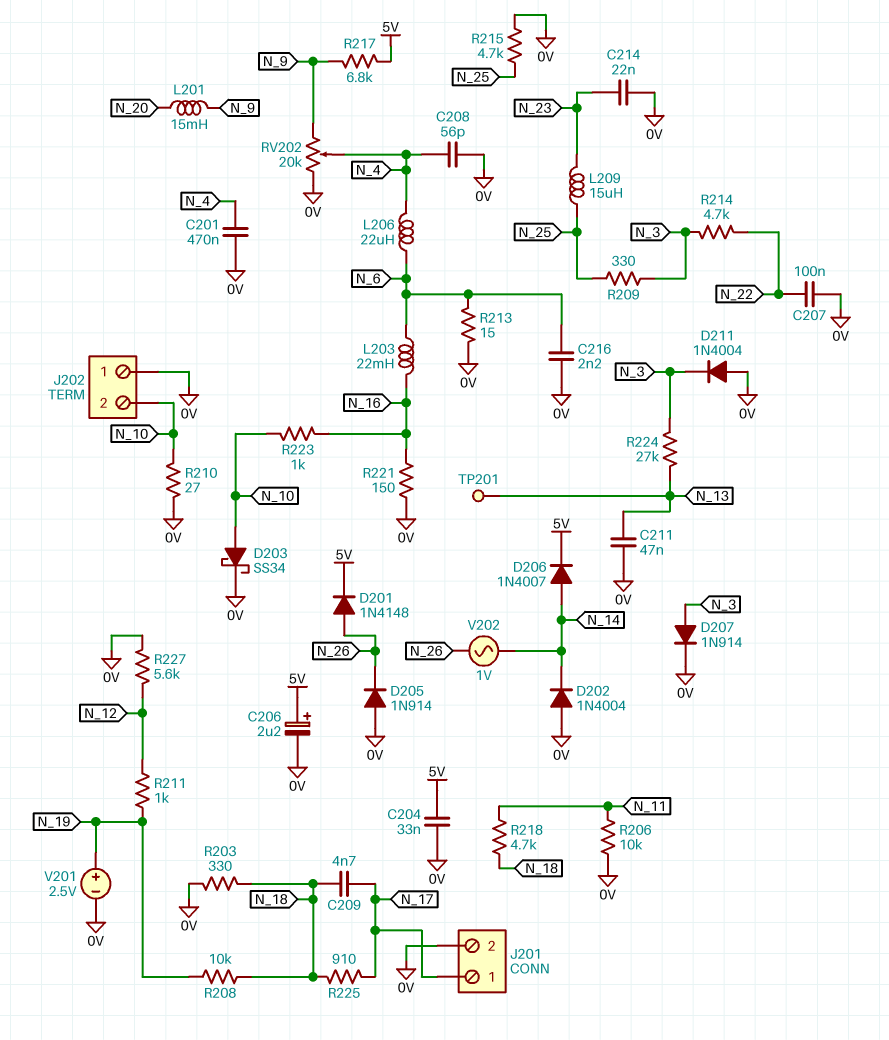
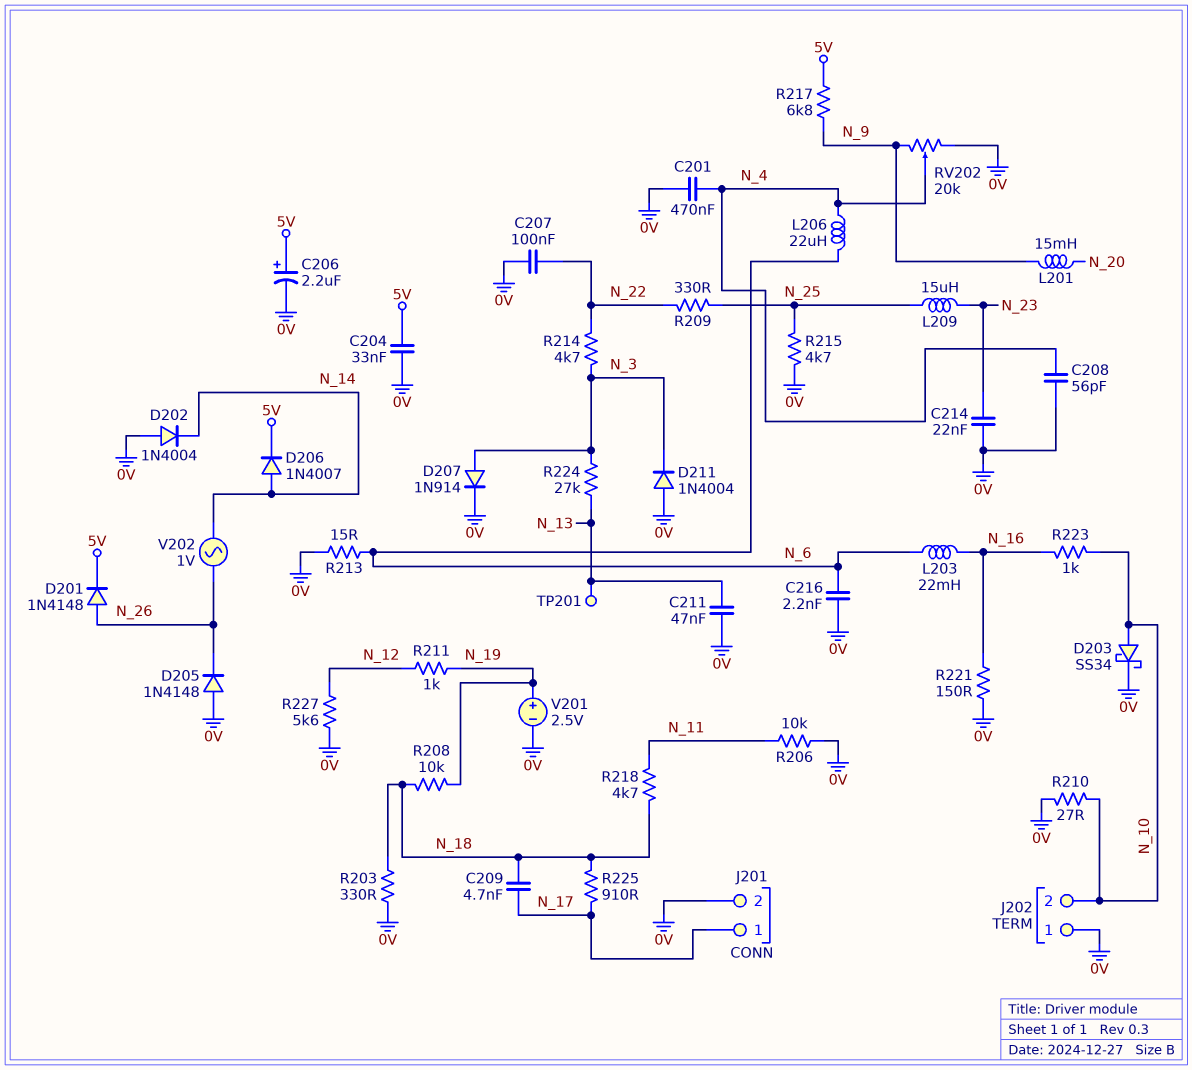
D205: diode 1N914 (A 0V, K N_26) -> diode 1N4148 (A 0V, K N_26)
R209: 330 (N_3, N_25) -> 330 (N_22, N_25)

